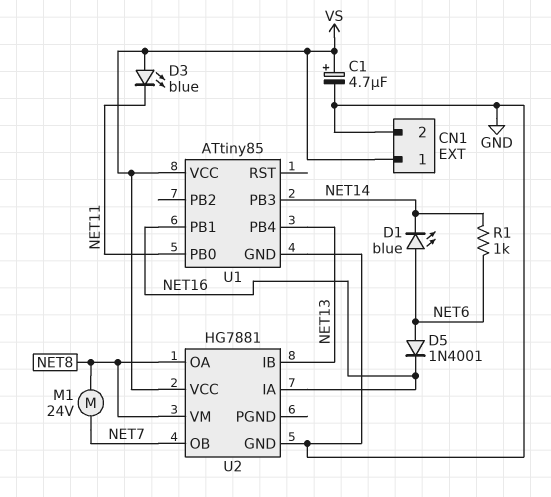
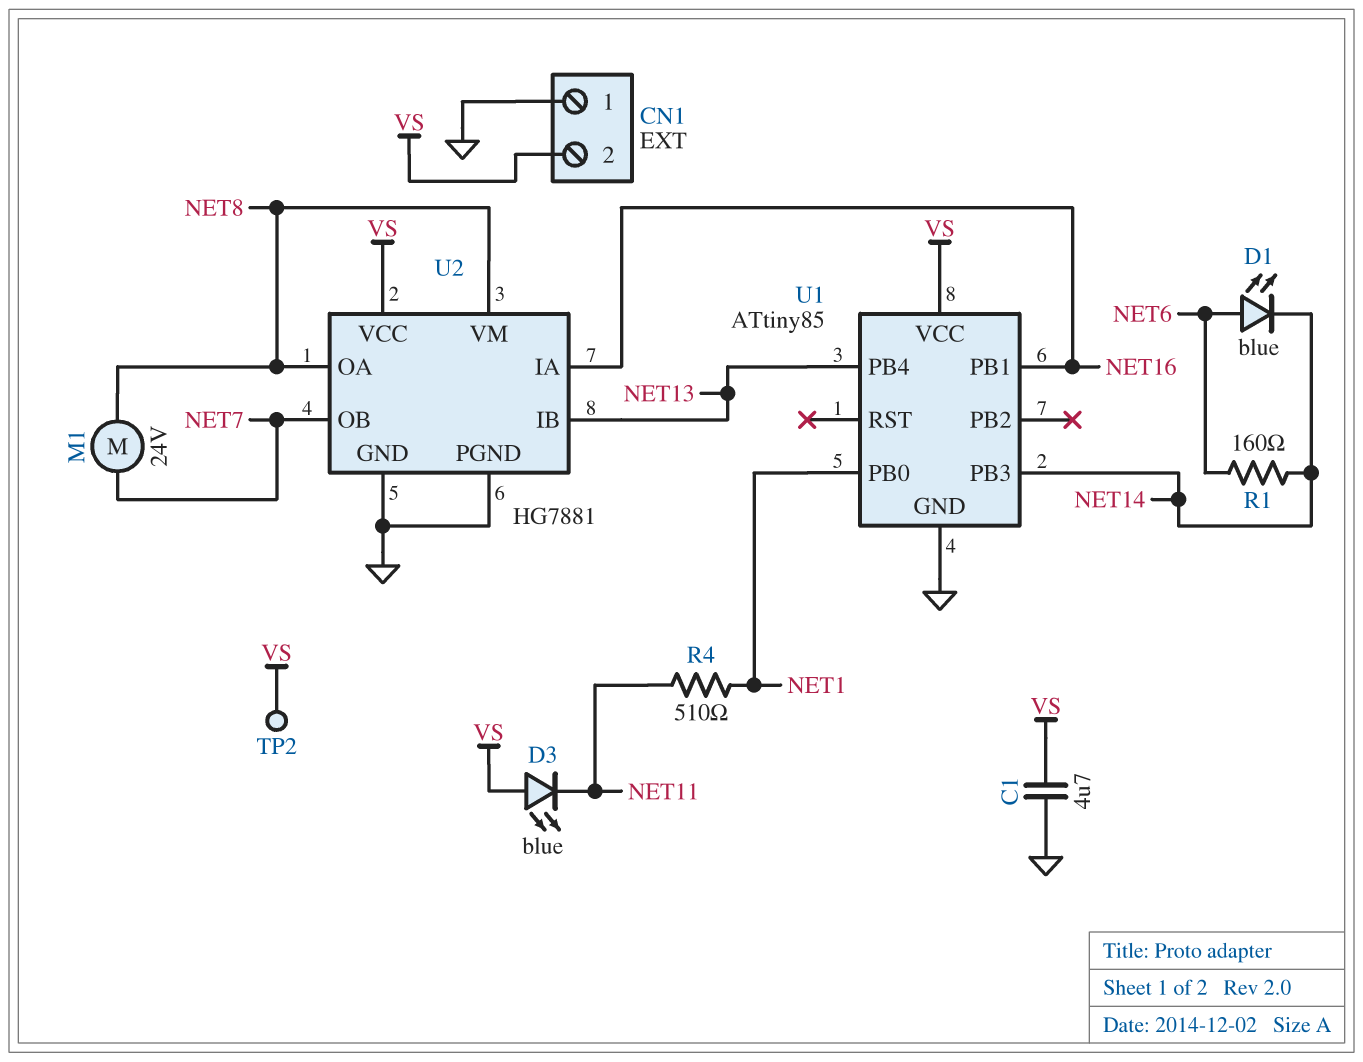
C1: 4.7uF (plus VS, minus GND) -> 4.7uF (GND, VS)
CN1 pin 1: VS -> GND
CN1 pin 2: GND -> VS
D5: diode 1N4001 (A NET6, K NET16) -> none
R1: 1k (NET6, NET14) -> 160 (NET6, NET14)
R4: none -> 510 (NET1, NET11)
TP2: none -> test point (VS)
U1 pin PB0: NET11 -> NET1
U2 pin PGND: none -> GND

